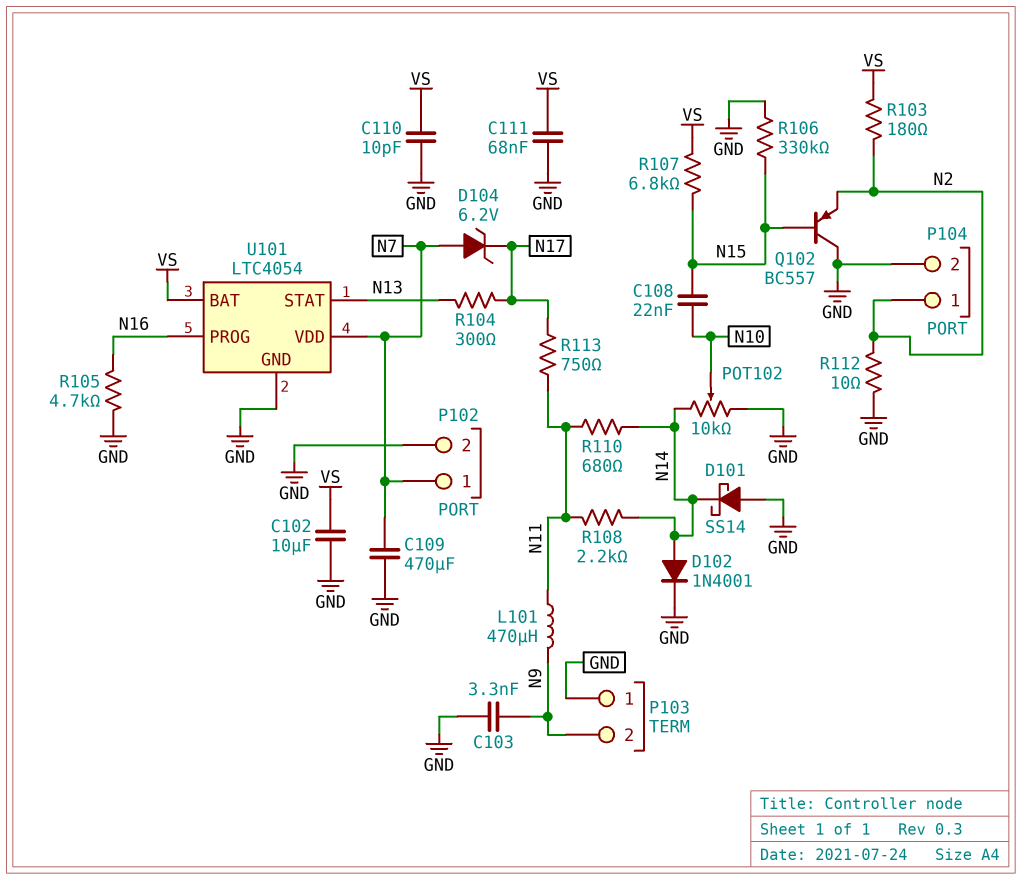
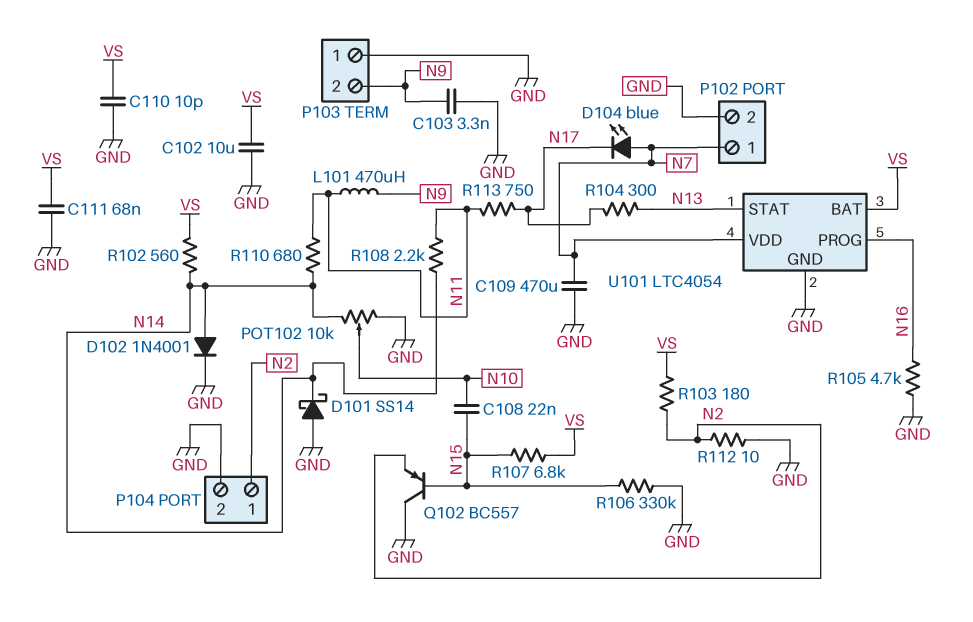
D104: zener 6.2V (A N7, K N17) -> LED blue (A N7, K N17)
R102: none -> 560 (N14, VS)

